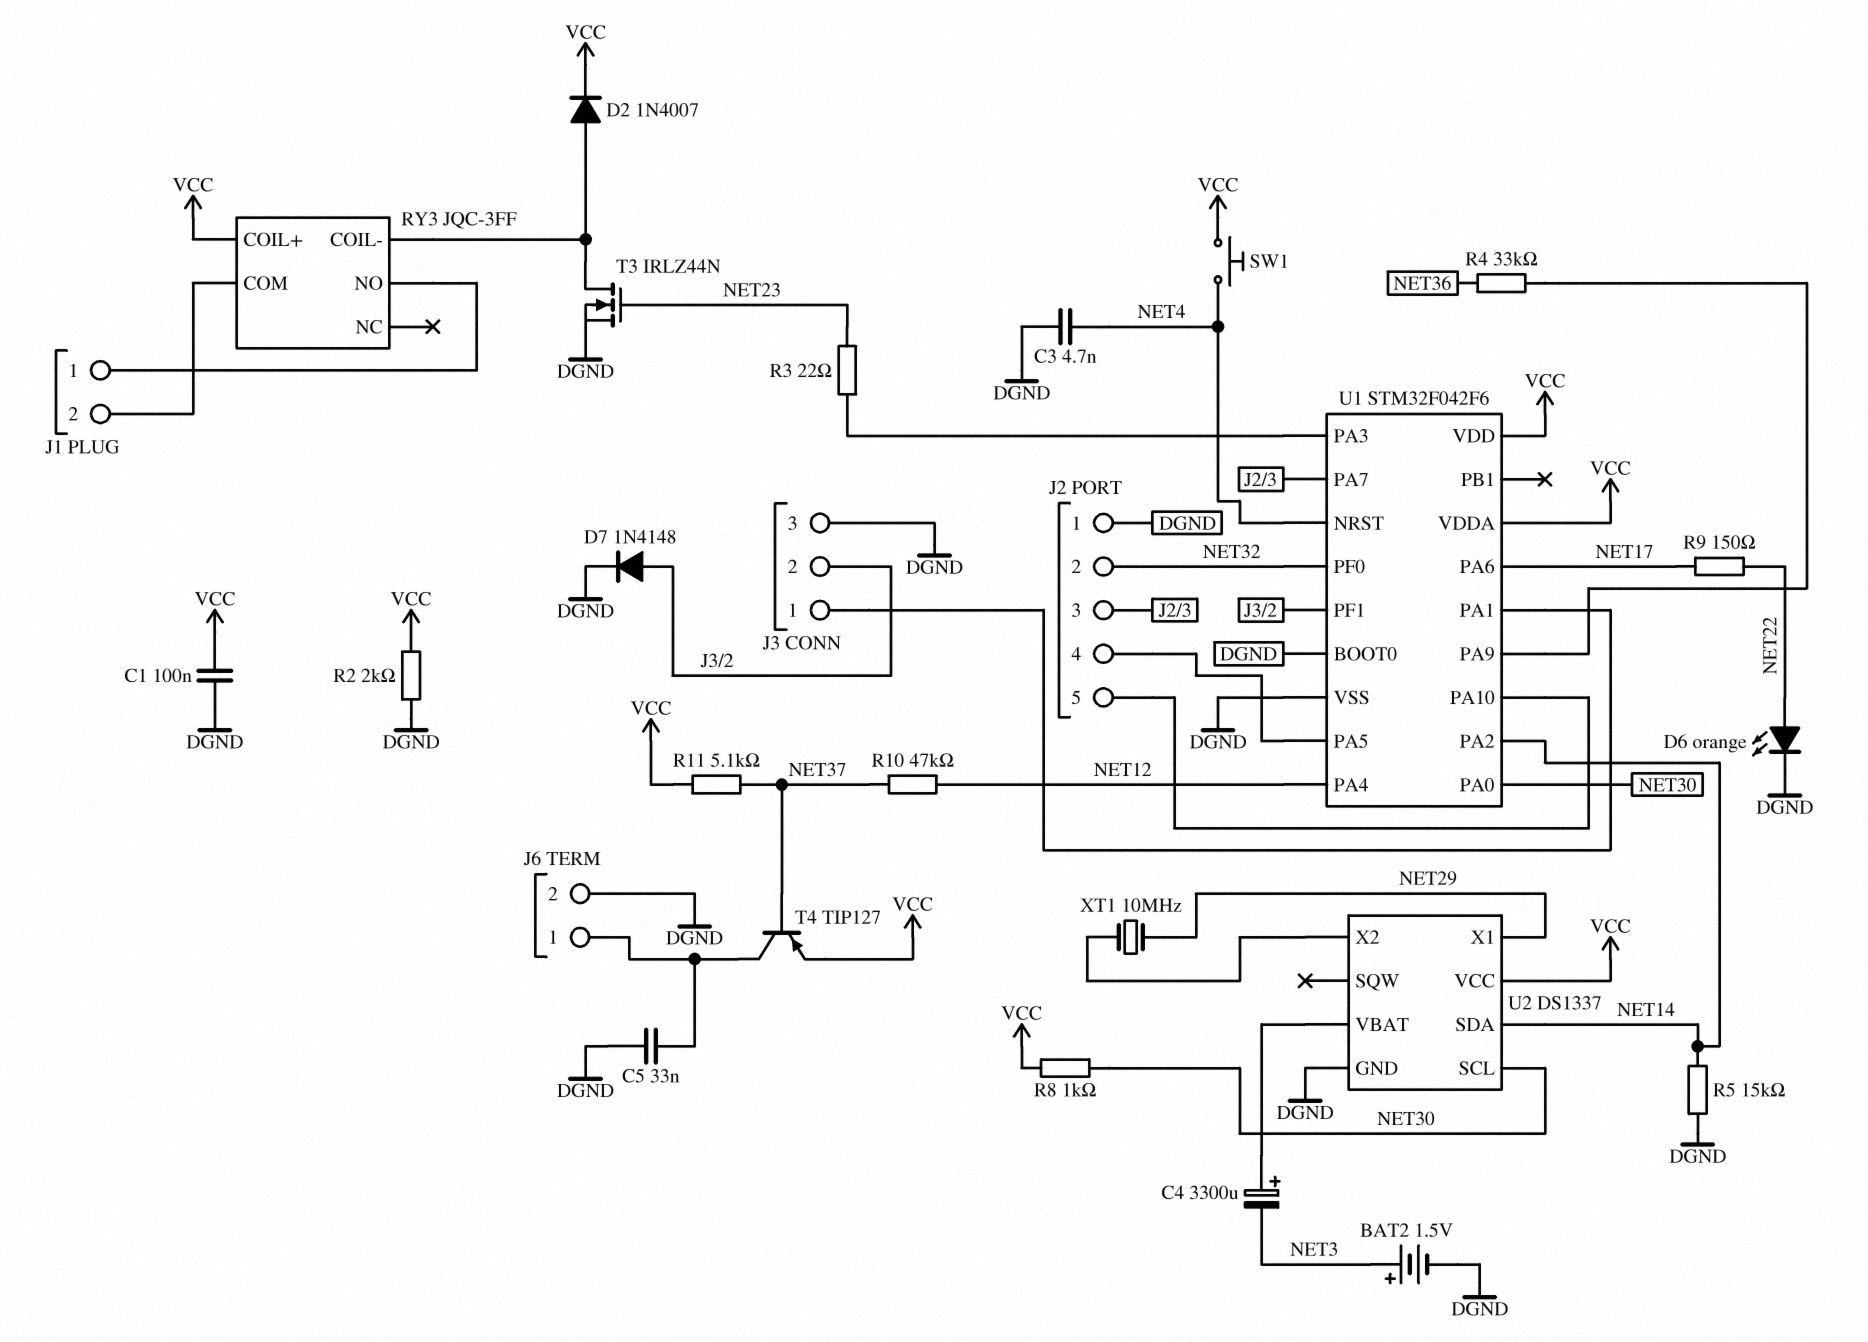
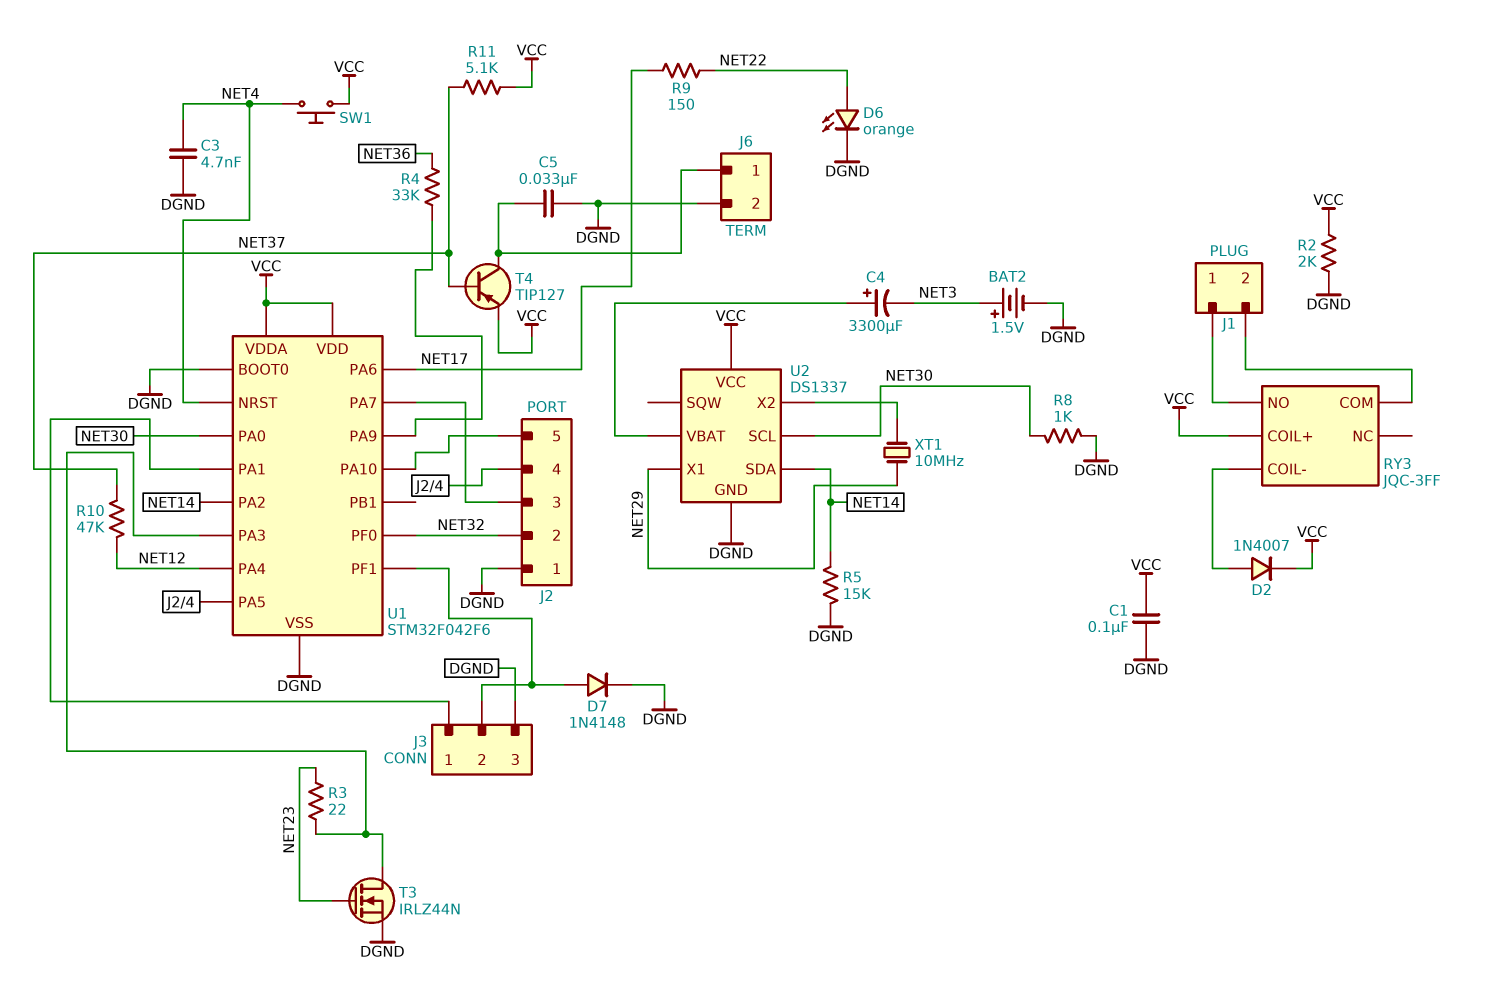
R8: 1k (NET30, VCC) -> 1k (DGND, NET30)
T3: NMOS IRLZ44N (G NET23, D RY3/COIL-, S DGND) -> NMOS IRLZ44N (G NET23, D U1/PA3, S DGND)

